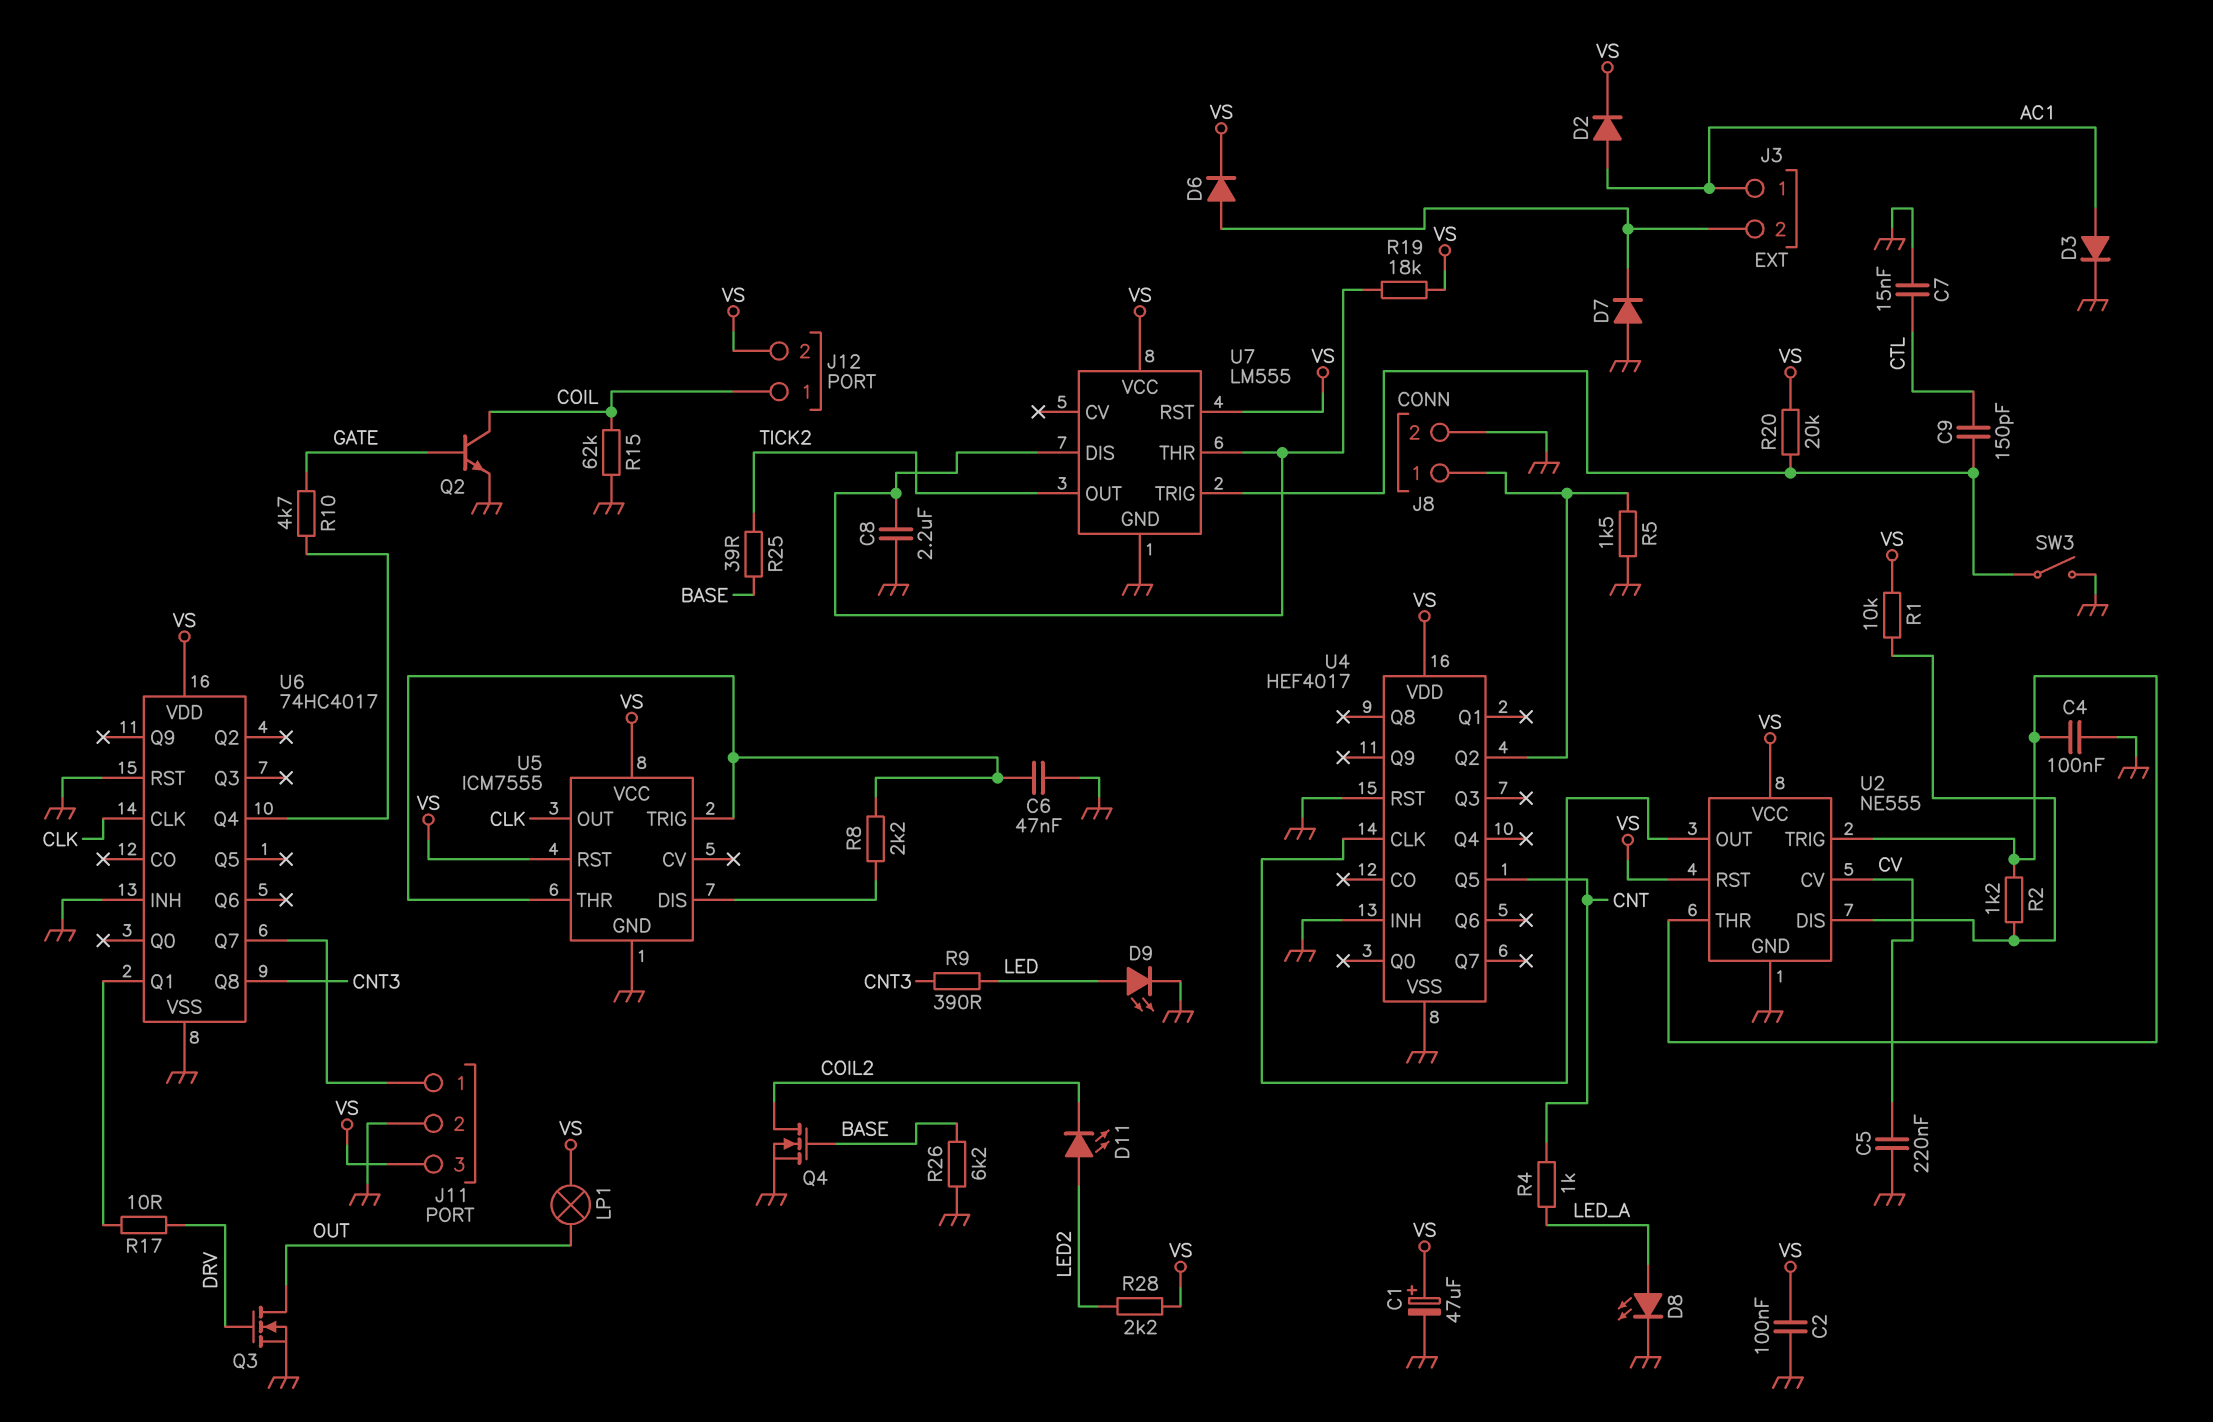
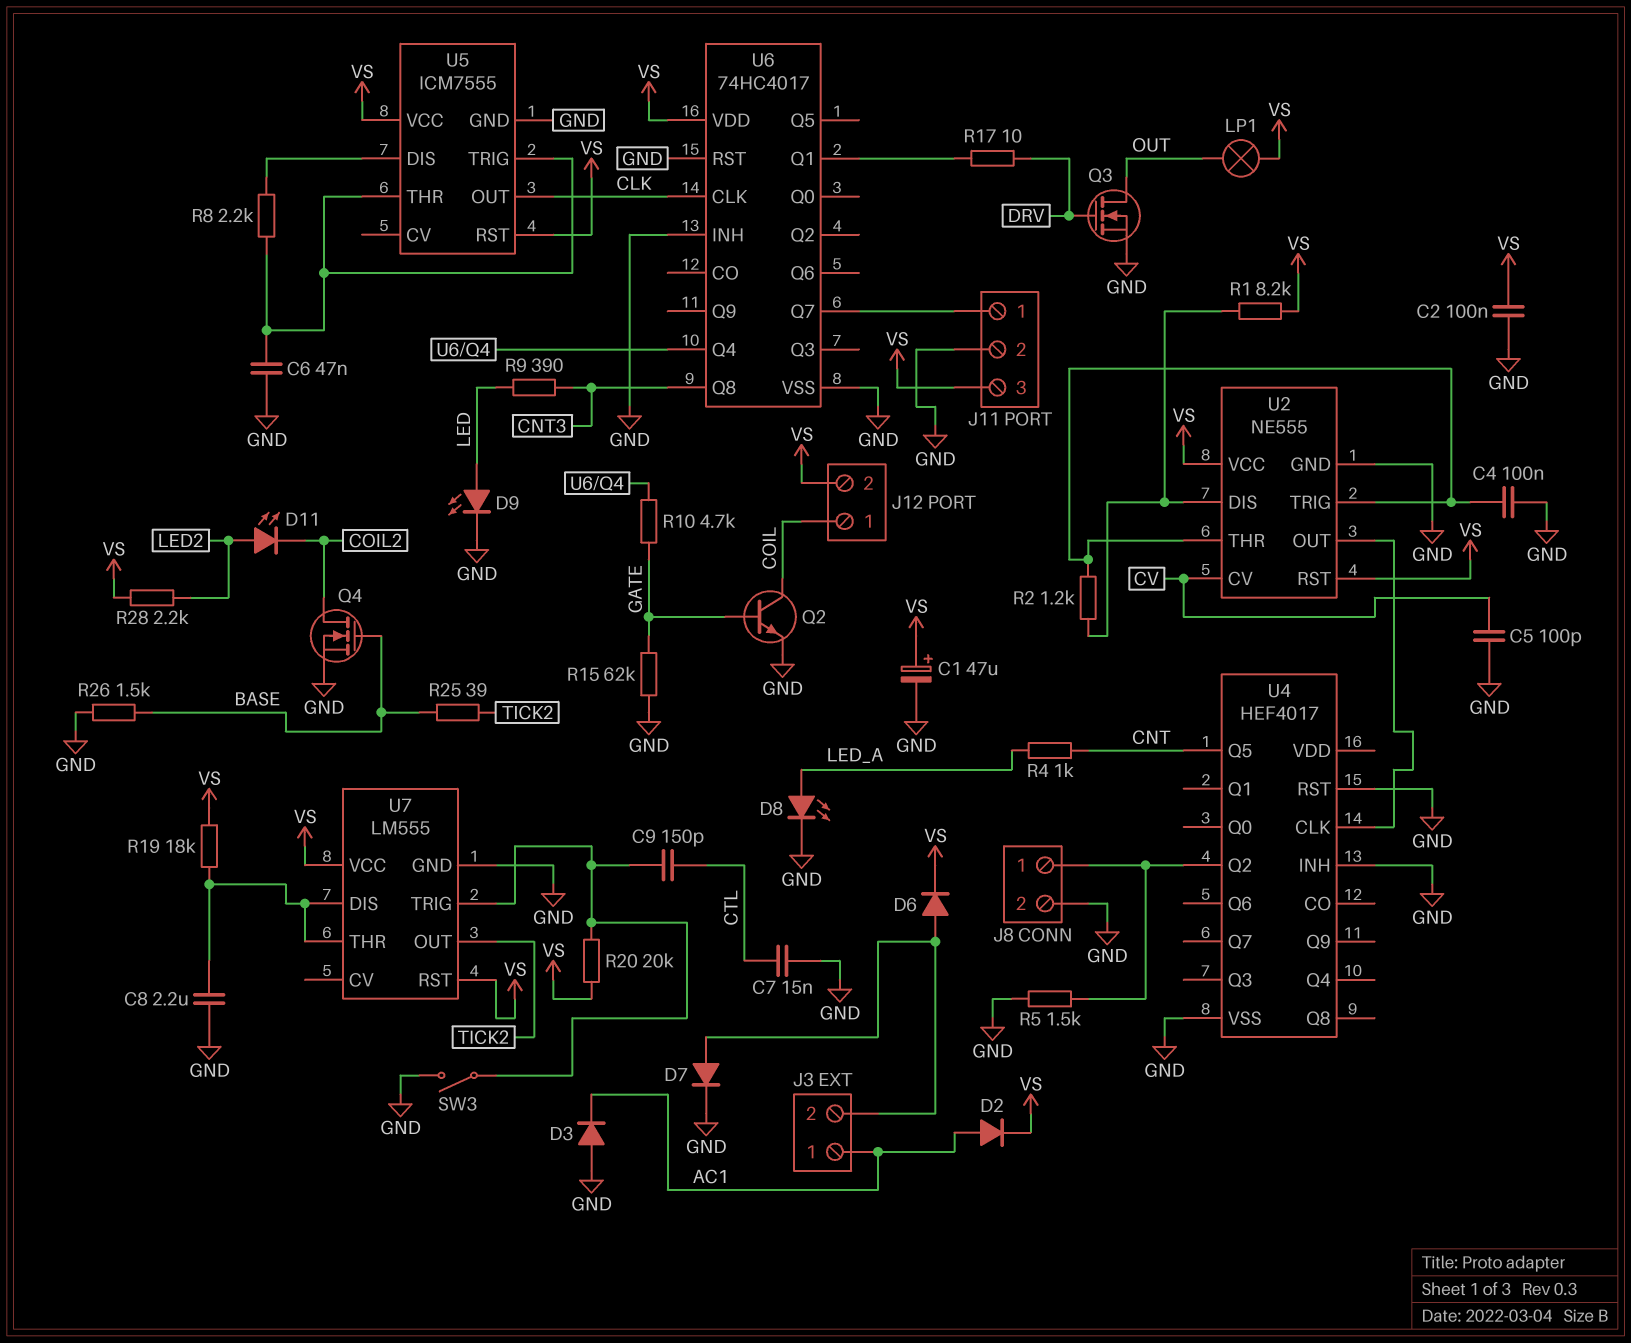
C5: 220nF (CV, GND) -> 100pF (CV, GND)
D3: diode (A AC1, K GND) -> diode (A GND, K AC1)
D7: diode (A GND, K J3/2) -> diode (A J3/2, K GND)
R1: 10k (U2/DIS, VS) -> 8.2k (U2/DIS, VS)
R15: 62k (COIL, GND) -> 62k (GATE, GND)
R26: 6.2k (BASE, GND) -> 1.5k (BASE, GND)
U4 pin VDD: VS -> none

